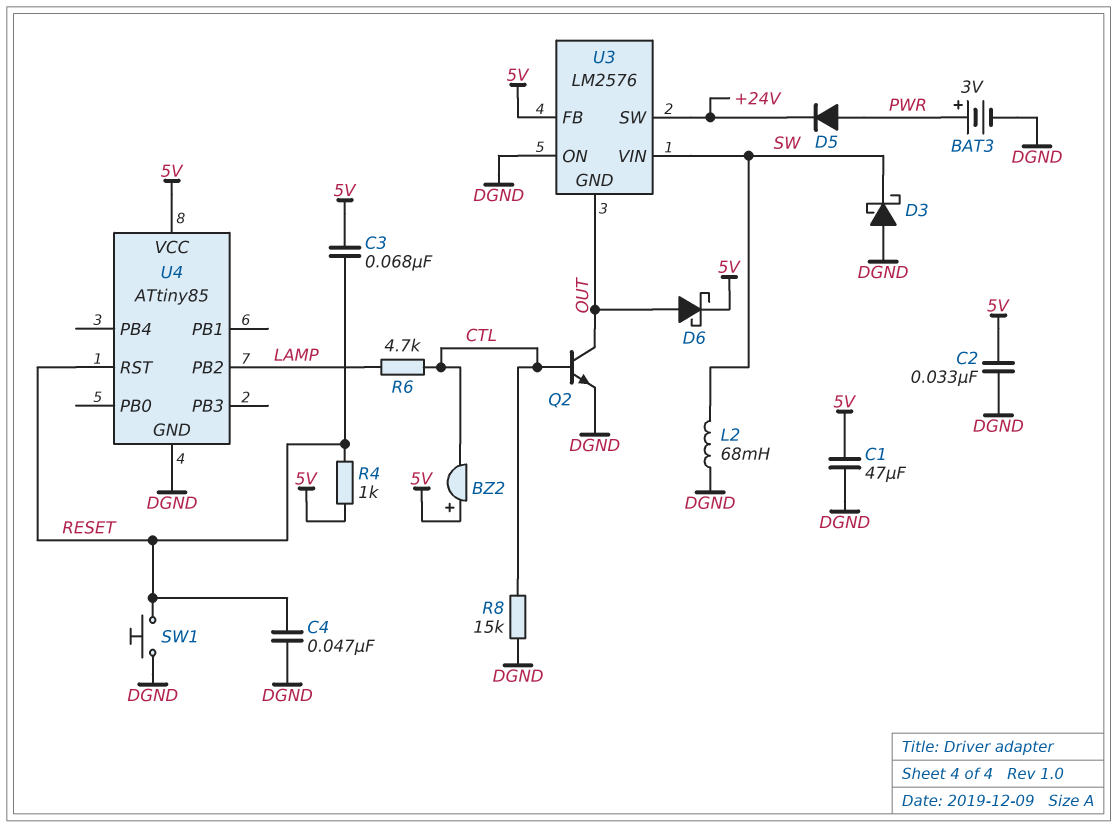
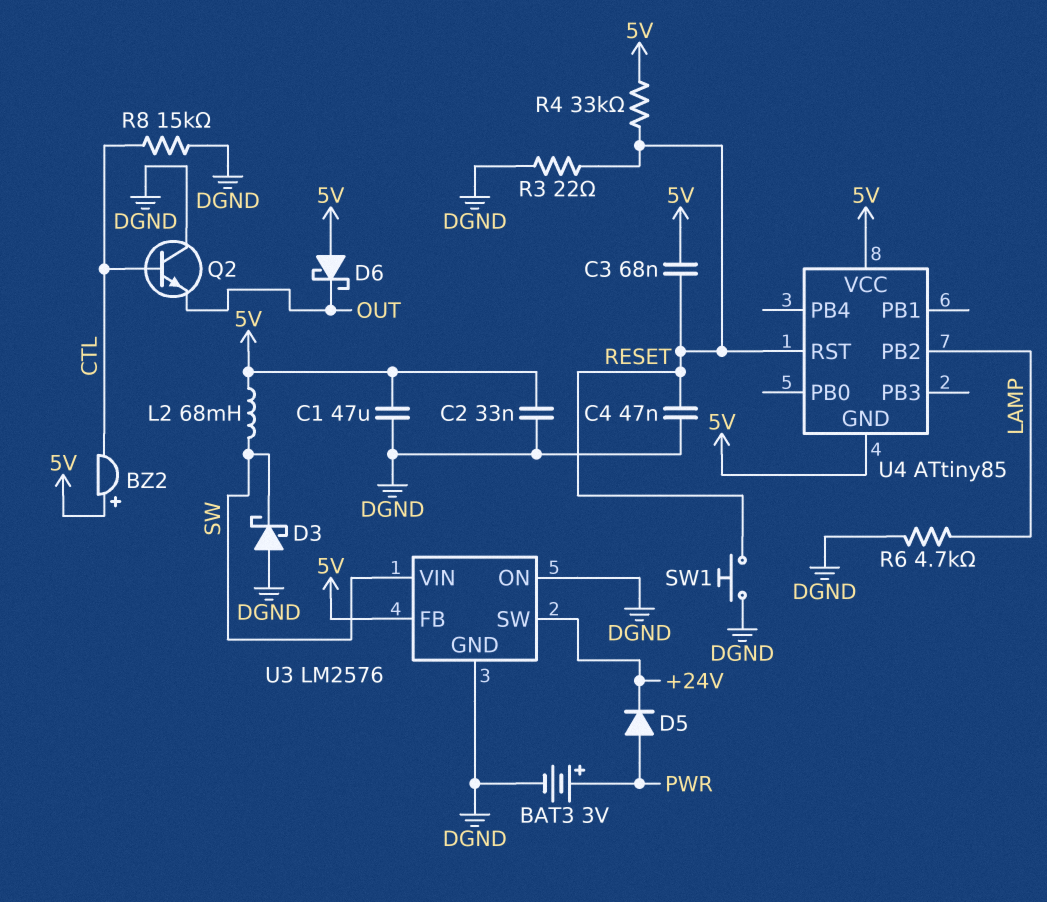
D6: schottky (A OUT, K 5V) -> schottky (A 5V, K OUT)
L2: 68mH (DGND, SW) -> 68mH (5V, SW)
Q2: NPN (B CTL, C OUT, E DGND) -> NPN (B CTL, C DGND, E OUT)
R3: none -> 22 (DGND, RESET)
R4: 1k (5V, RESET) -> 33k (5V, RESET)
R6: 4.7k (CTL, LAMP) -> 4.7k (DGND, LAMP)
U3 pin GND: OUT -> DGND
U4 pin GND: DGND -> 5V

